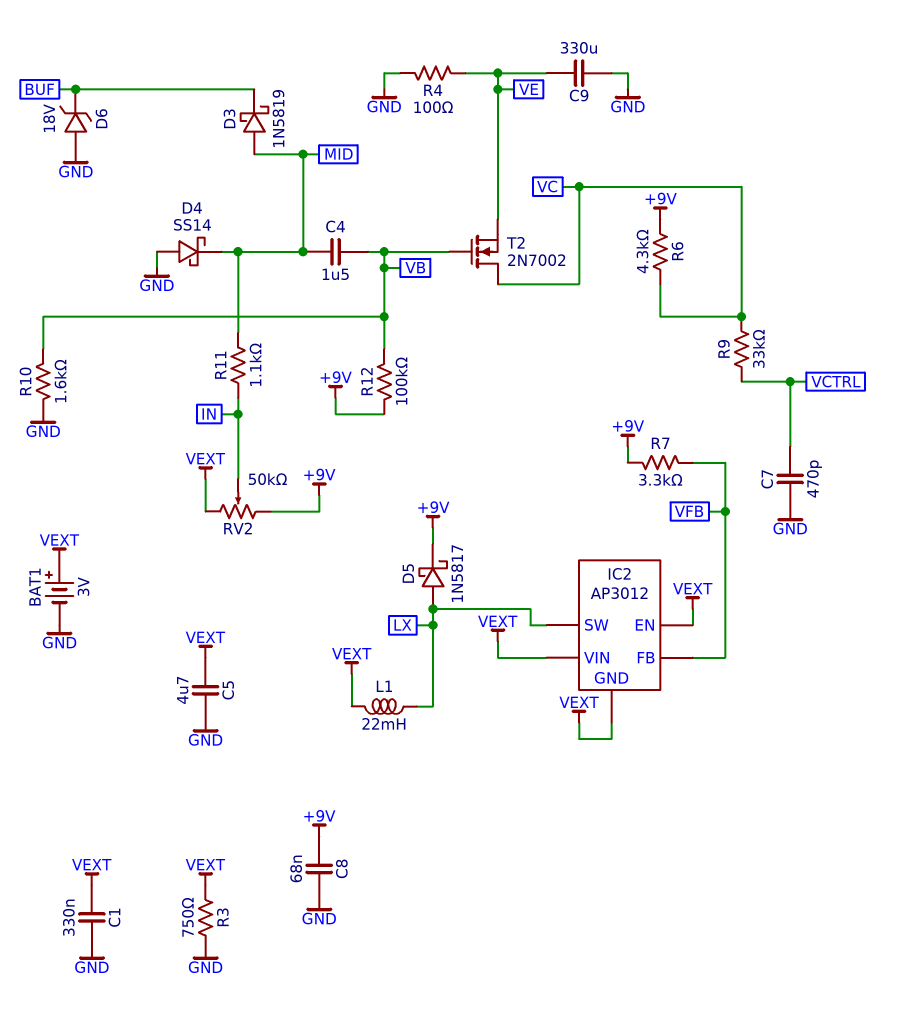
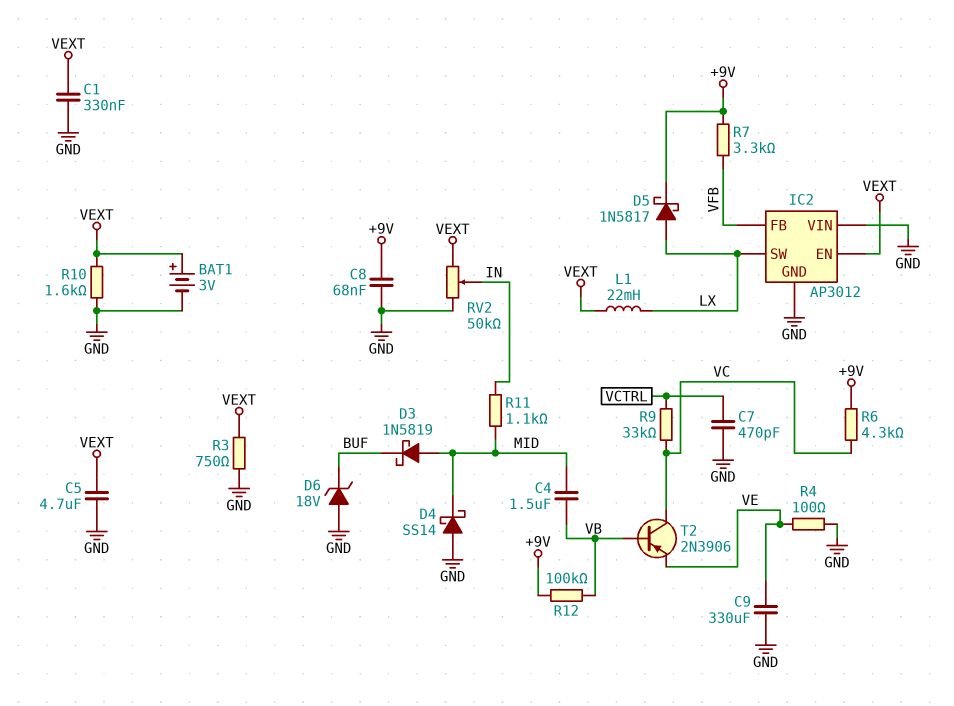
IC2 pin GND: VEXT -> GND
IC2 pin VIN: VEXT -> GND
R10: 1.6k (GND, VB) -> 1.6k (GND, VEXT)
RV2: 50k (+9V, VEXT, wiper IN) -> 50k (GND, VEXT, wiper IN)
T2: NMOS 2N7002 (G VB, D VC, S VE) -> PNP 2N3906 (B VB, C VC, E VE)

